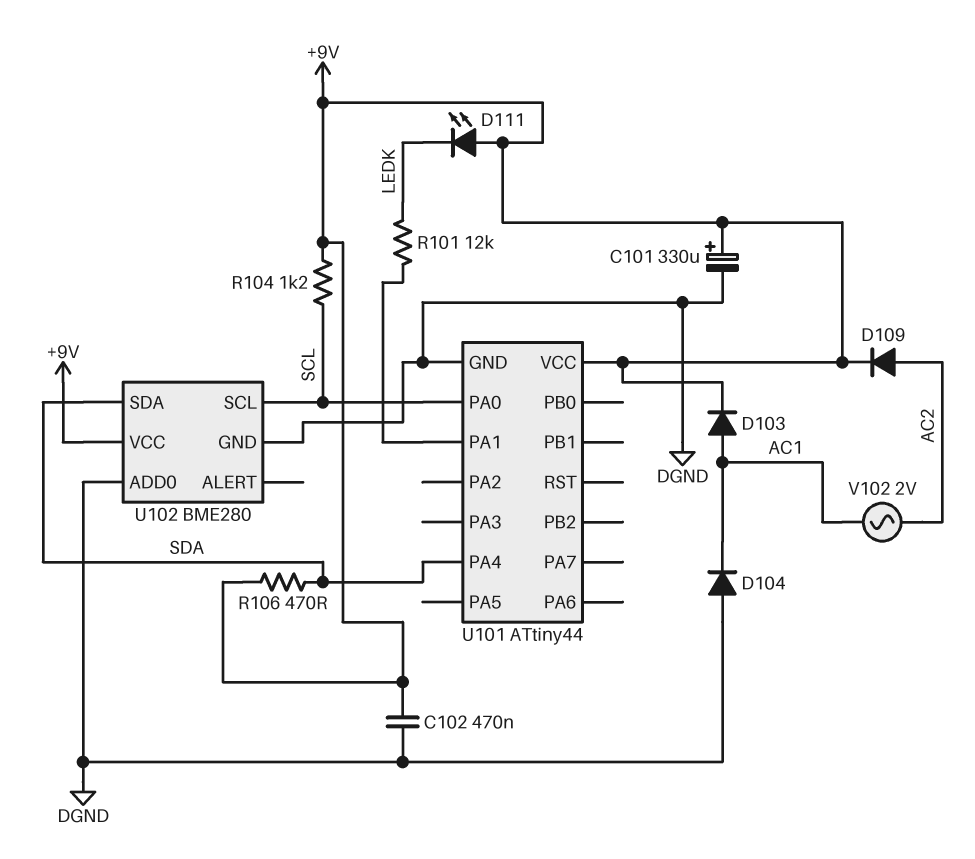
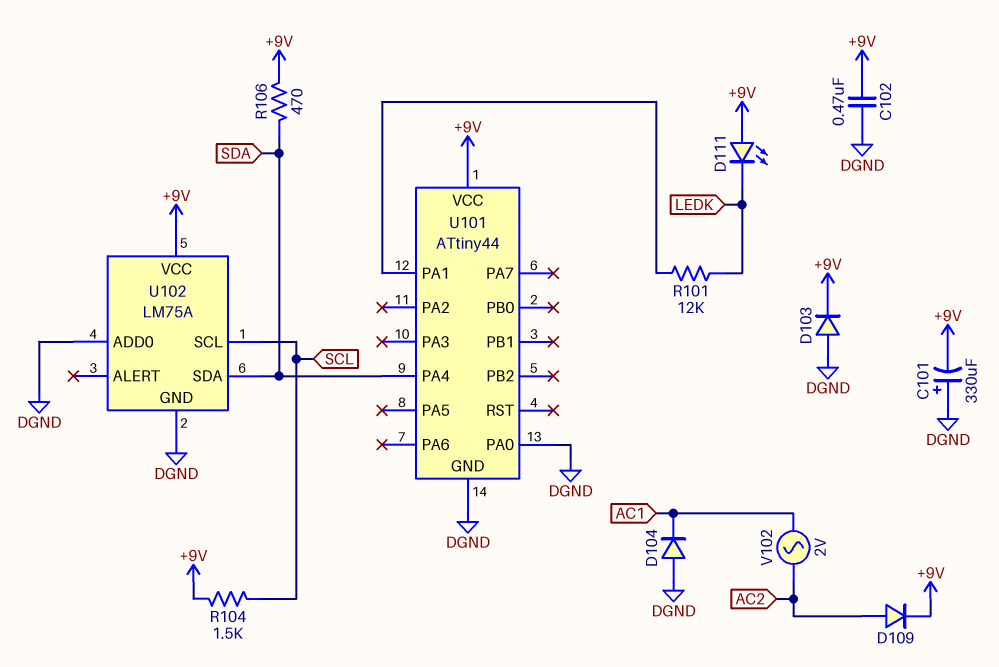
C101: 330uF (plus +9V, minus DGND) -> 330uF (plus DGND, minus +9V)
D103: diode (A AC1, K +9V) -> diode (A DGND, K +9V)
R104: 1.2k (+9V, SCL) -> 1.5k (+9V, SCL)
U101 pin PA0: SCL -> DGND
U102: BME280 -> LM75A

